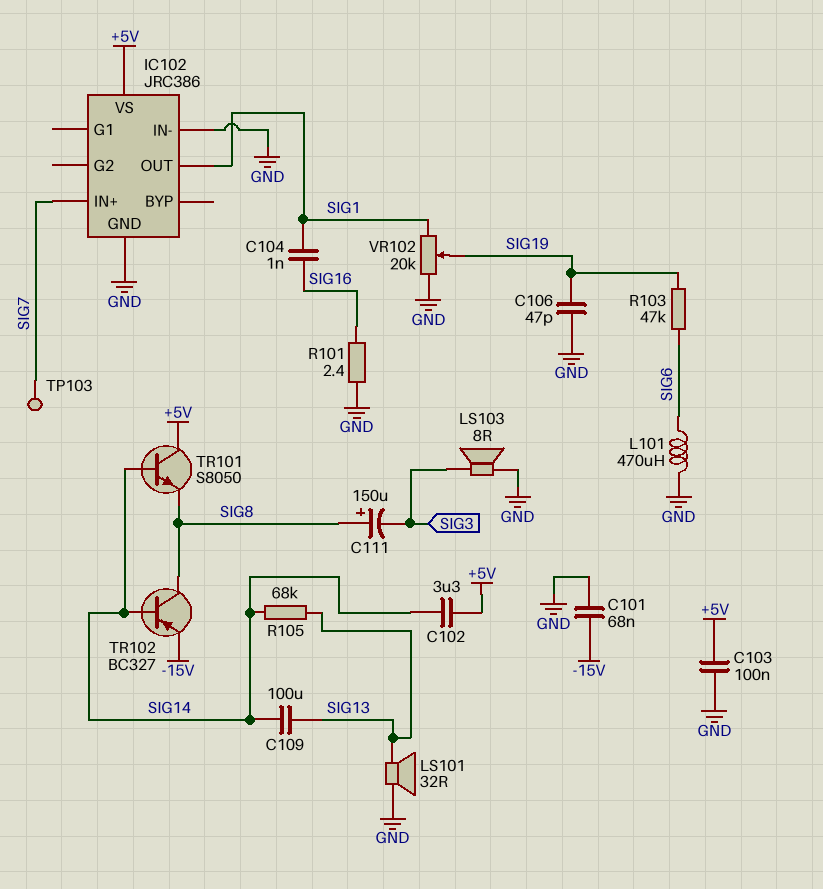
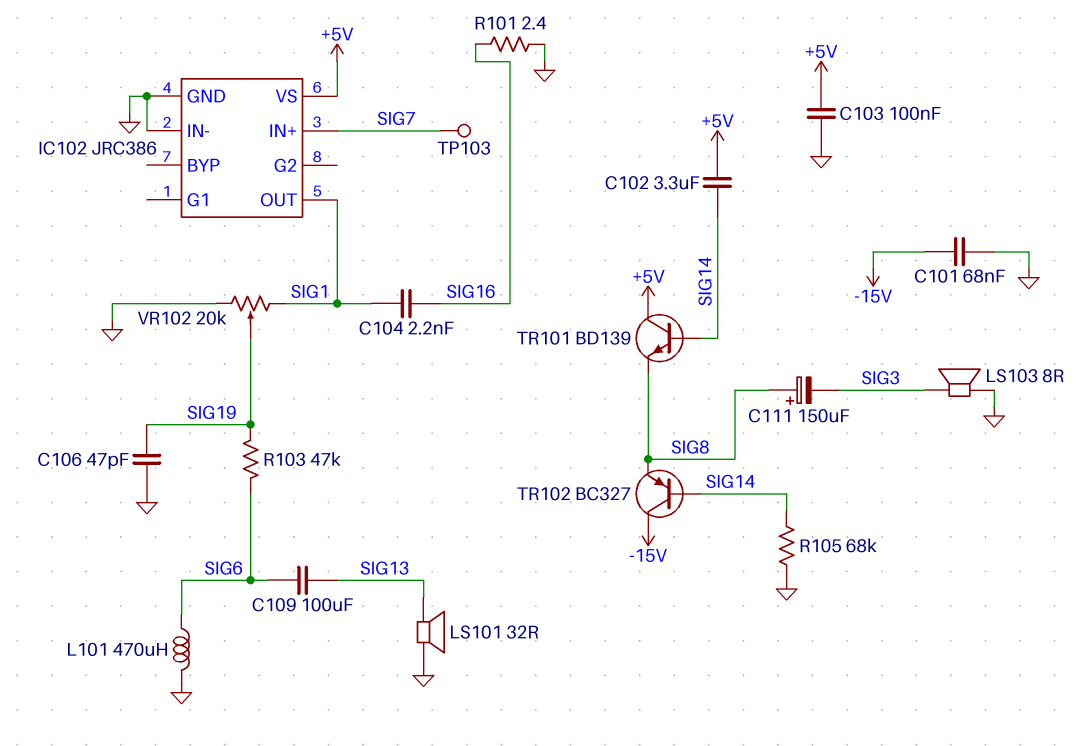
C104: 1nF (SIG1, SIG16) -> 2.2nF (SIG1, SIG16)
C109: 100uF (SIG13, SIG14) -> 100uF (SIG6, SIG13)
R105: 68k (SIG13, SIG14) -> 68k (GND, SIG14)
TR101: NPN S8050 (B SIG14, C +5V, E SIG8) -> NPN BD139 (B SIG14, C +5V, E SIG8)
TR102: PNP BC327 (B SIG14, C SIG8, E -15V) -> PNP BC327 (B SIG14, C -15V, E SIG8)

